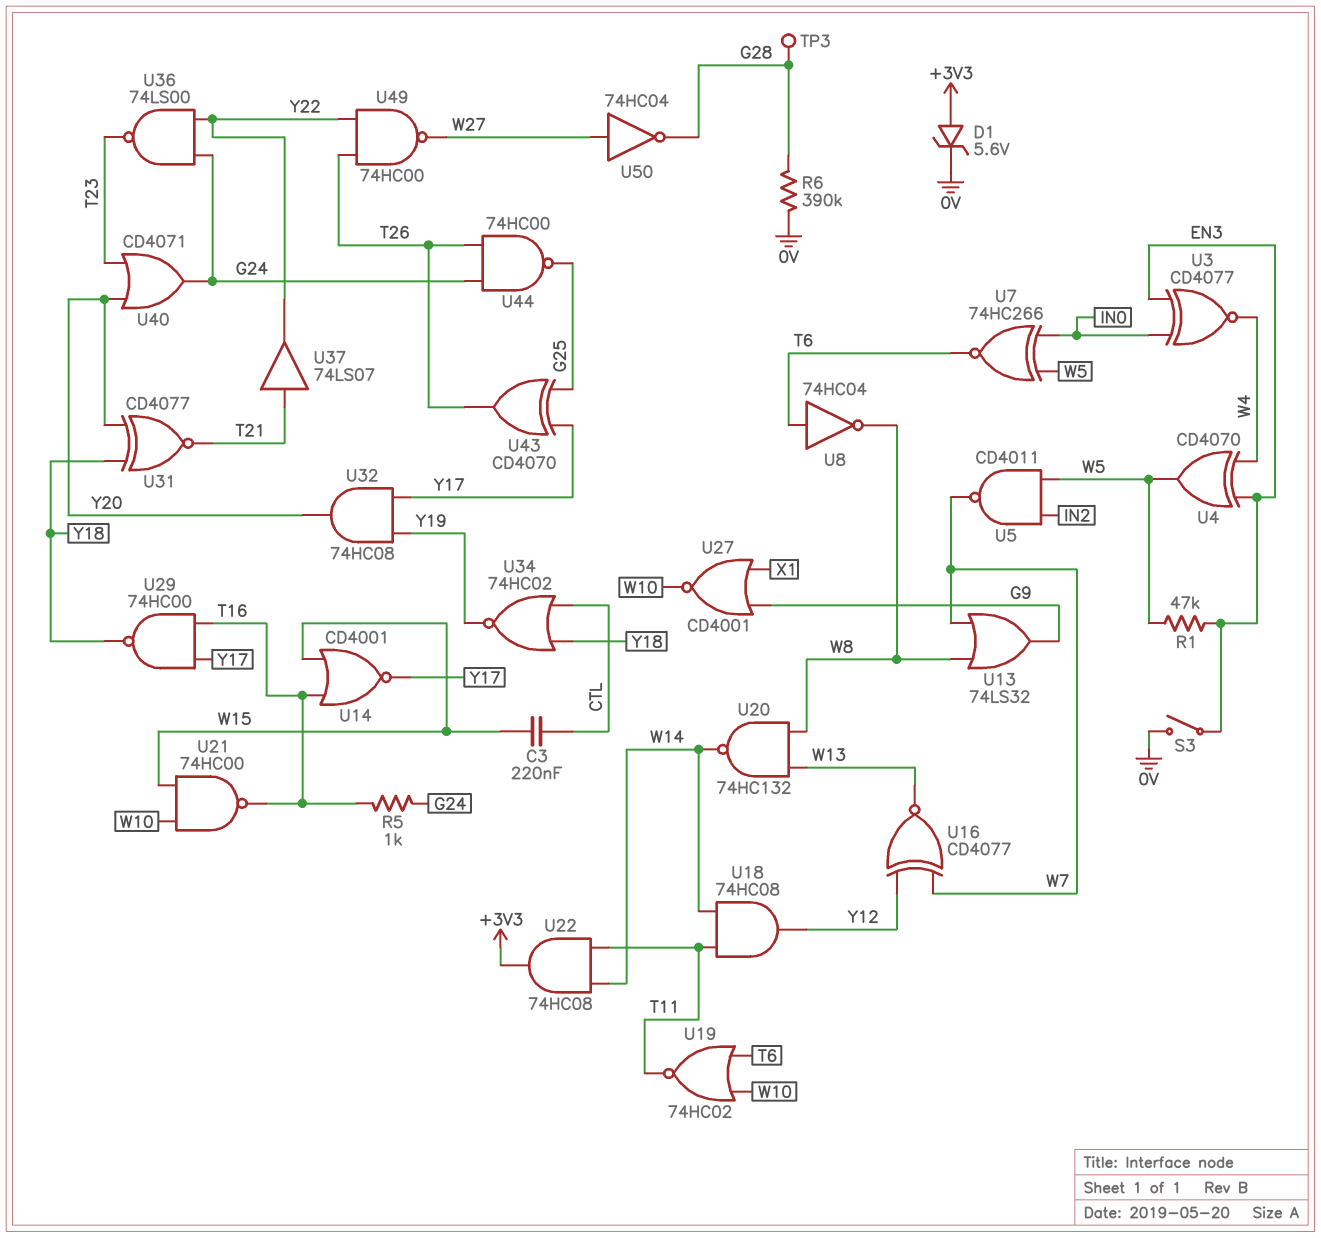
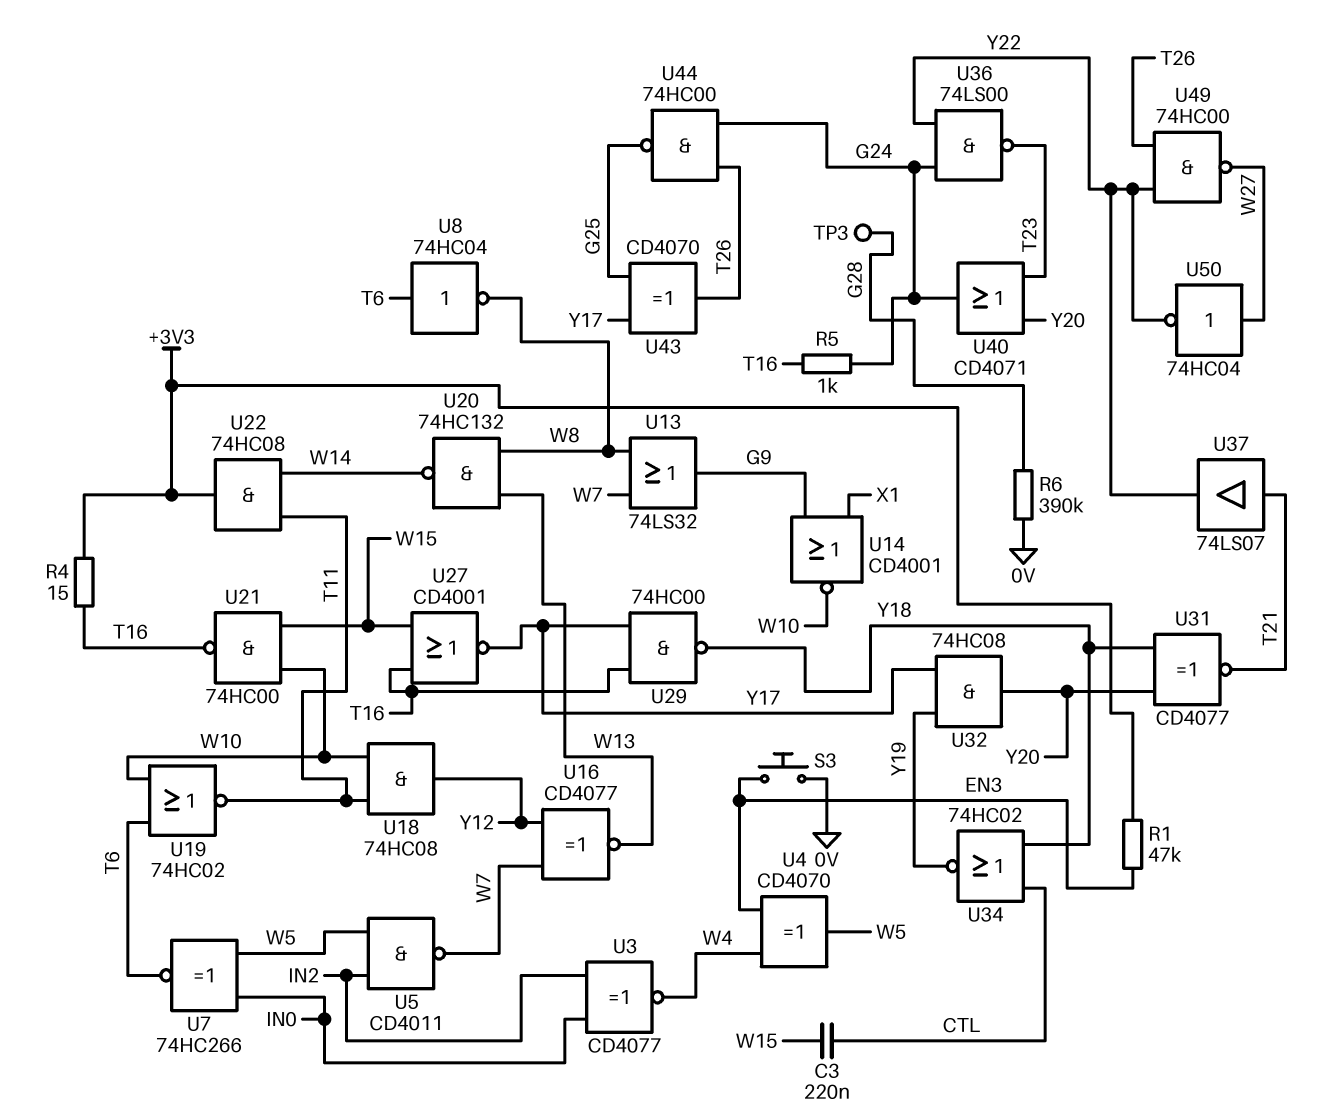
D1: zener 5.6V (A +3V3, K 0V) -> none
R1: 47k (EN3, W5) -> 47k (+3V3, EN3)
R4: none -> 15 (+3V3, T16)
S3: switch (0V, EN3) -> button (0V, EN3)
U3: XNOR CD4077 (in EN3, in IN0, out W4) -> XNOR CD4077 (in IN0, in IN2, out W4)
U14: NOR CD4001 (in T16, in W15, out Y17) -> NOR CD4001 (in G9, in X1, out W10)
U18: AND 74HC08 (in T11, in W14, out Y12) -> AND 74HC08 (in T11, in W10, out Y12)
U27: NOR CD4001 (in G9, in X1, out W10) -> NOR CD4001 (in T16, in W15, out Y17)
U50: NOT 74HC04 (in W27, out G28) -> NOT 74HC04 (in W27, out Y22)

